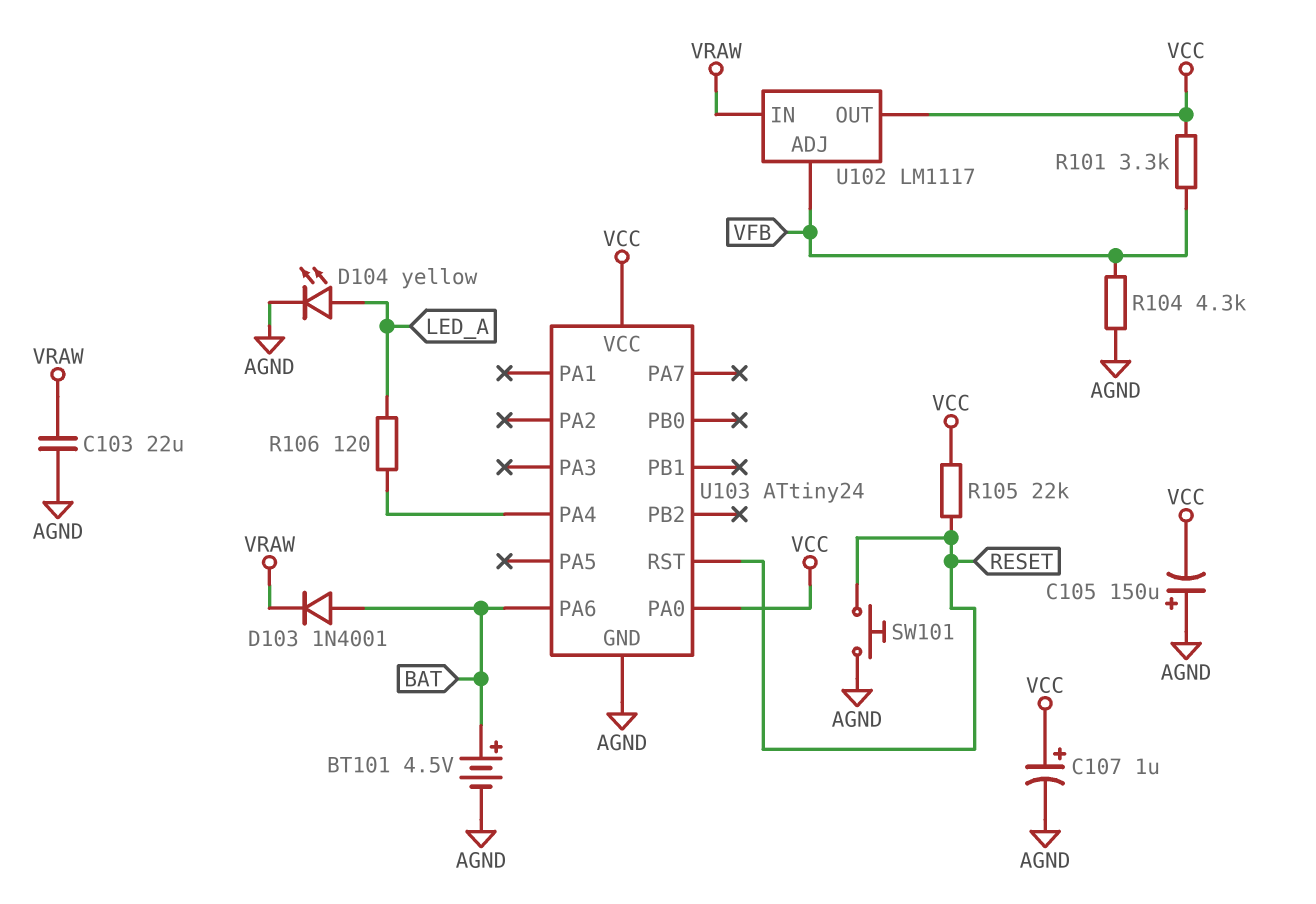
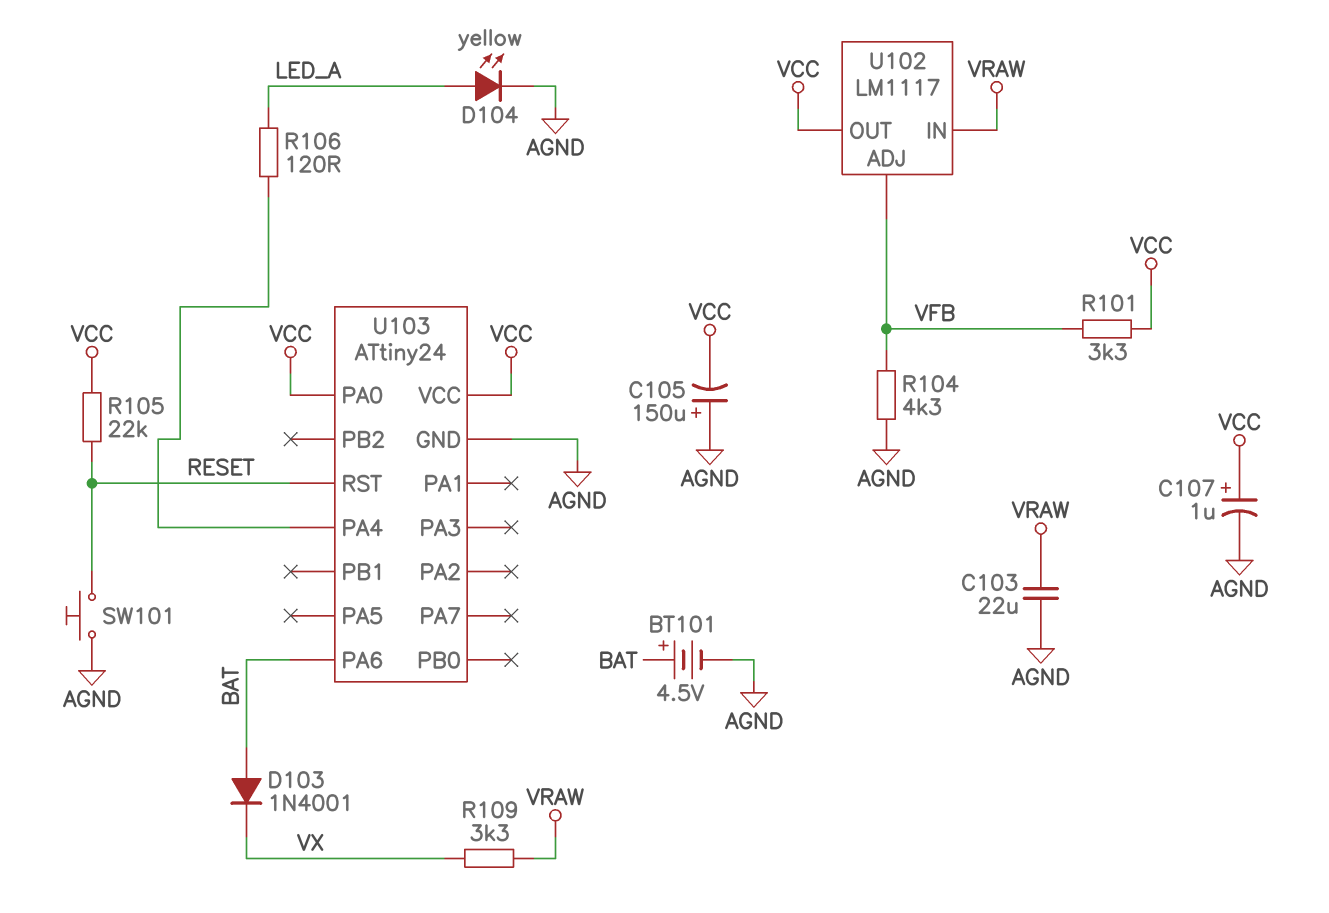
D103: diode 1N4001 (A BAT, K VRAW) -> diode 1N4001 (A BAT, K VX)
R109: none -> 3.3k (VRAW, VX)

